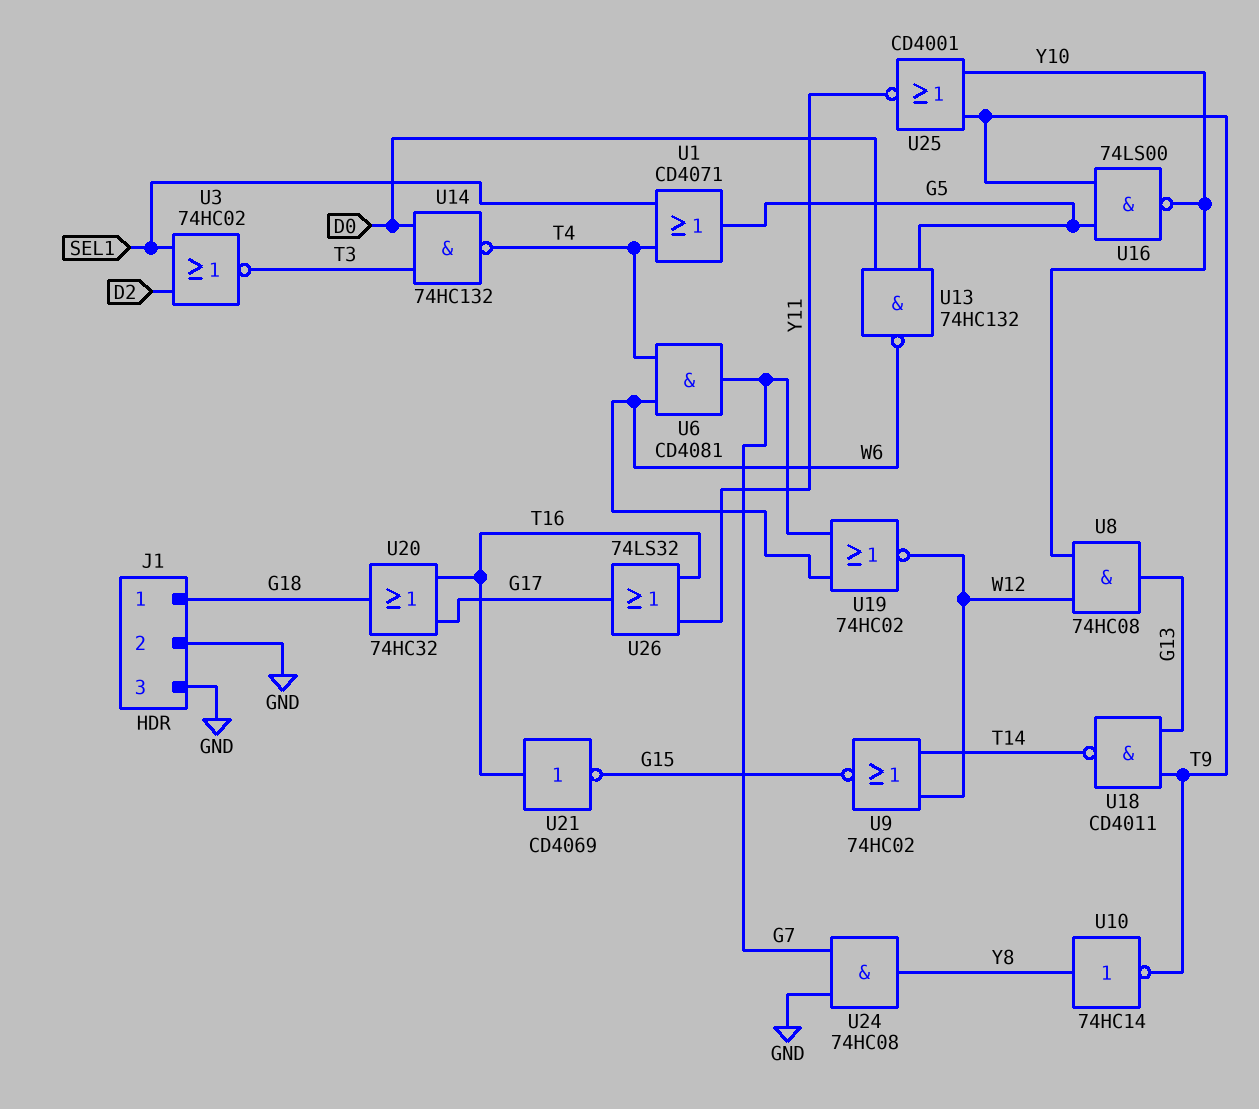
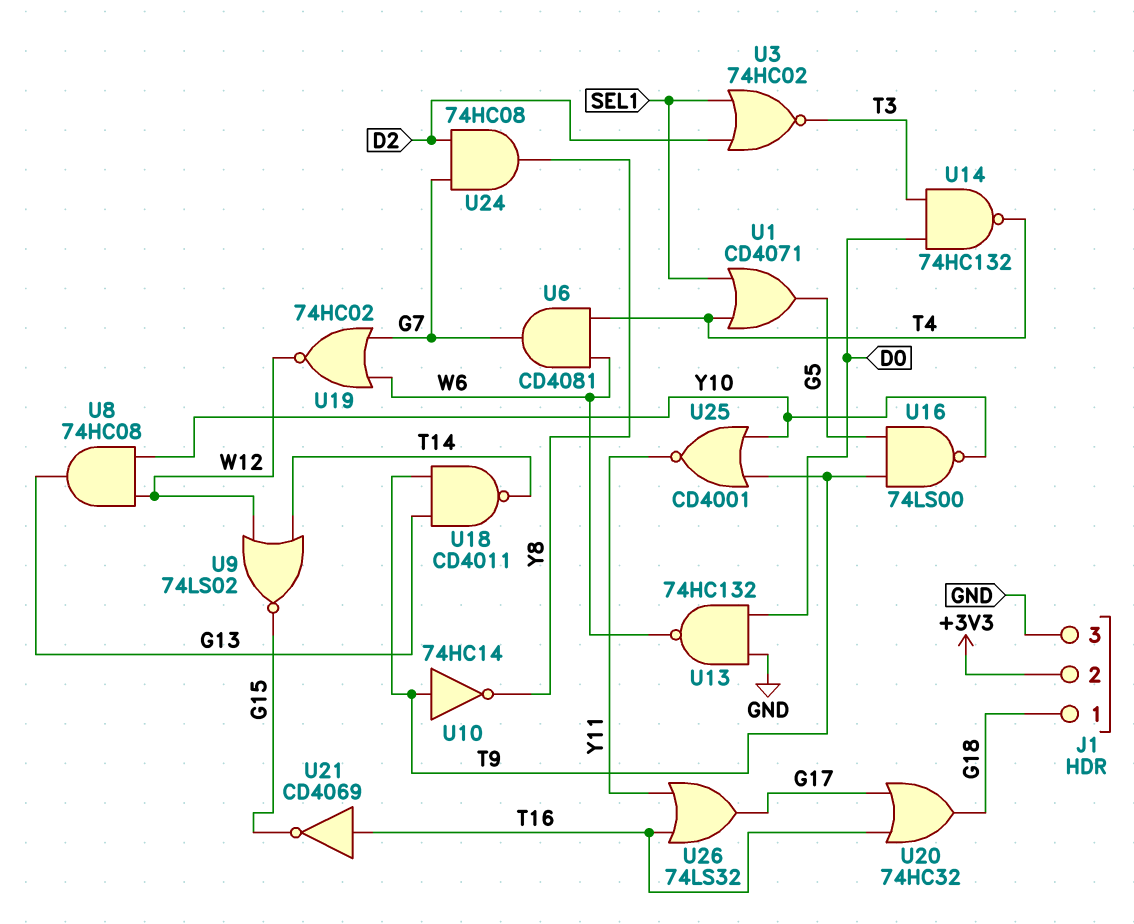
J1 pin 2: GND -> +3V3
U9: NOR 74HC02 (in T14, in W12, out G15) -> NOR 74LS02 (in T14, in W12, out G15)
U10: NOT 74HC14 (in Y8, out T9) -> NOT 74HC14 (in T9, out Y8)
U13: NAND 74HC132 (in D0, in G5, out W6) -> NAND 74HC132 (in D0, in GND, out W6)
U24: AND 74HC08 (in G7, in GND, out Y8) -> AND 74HC08 (in D2, in G7, out Y8)

